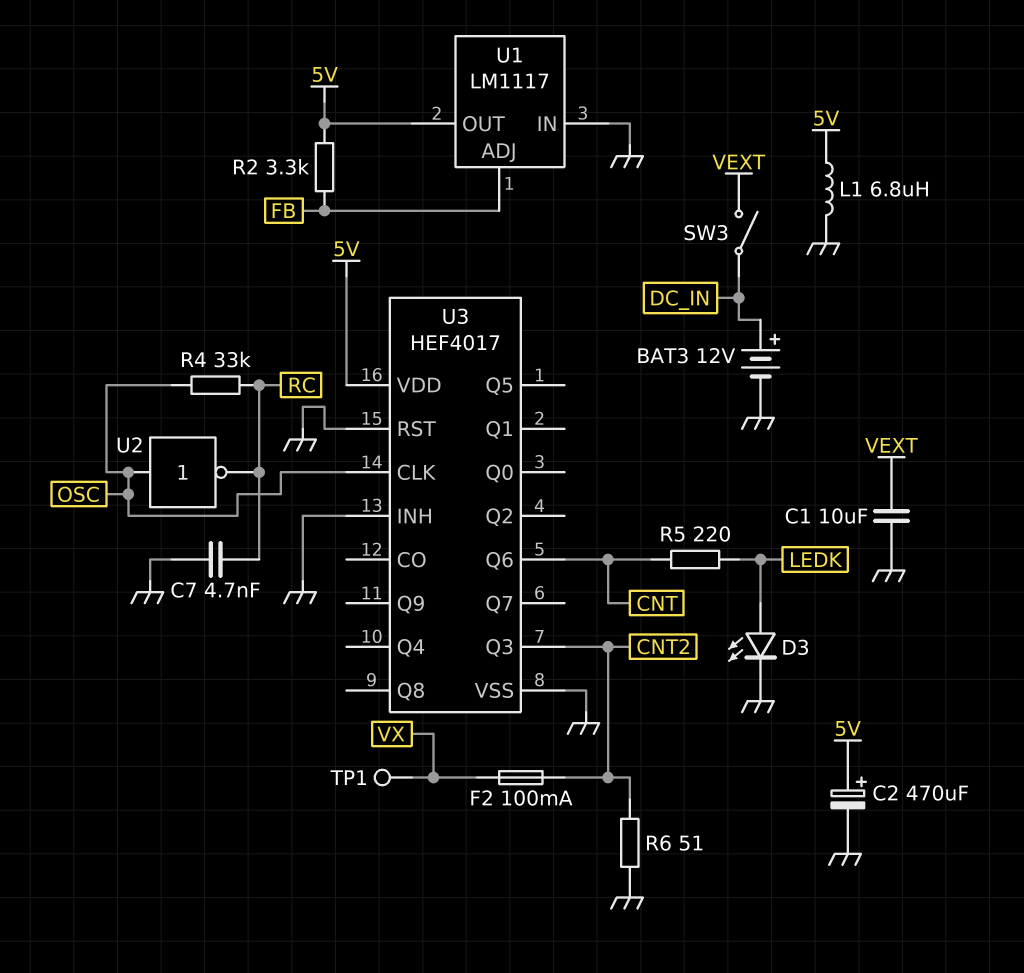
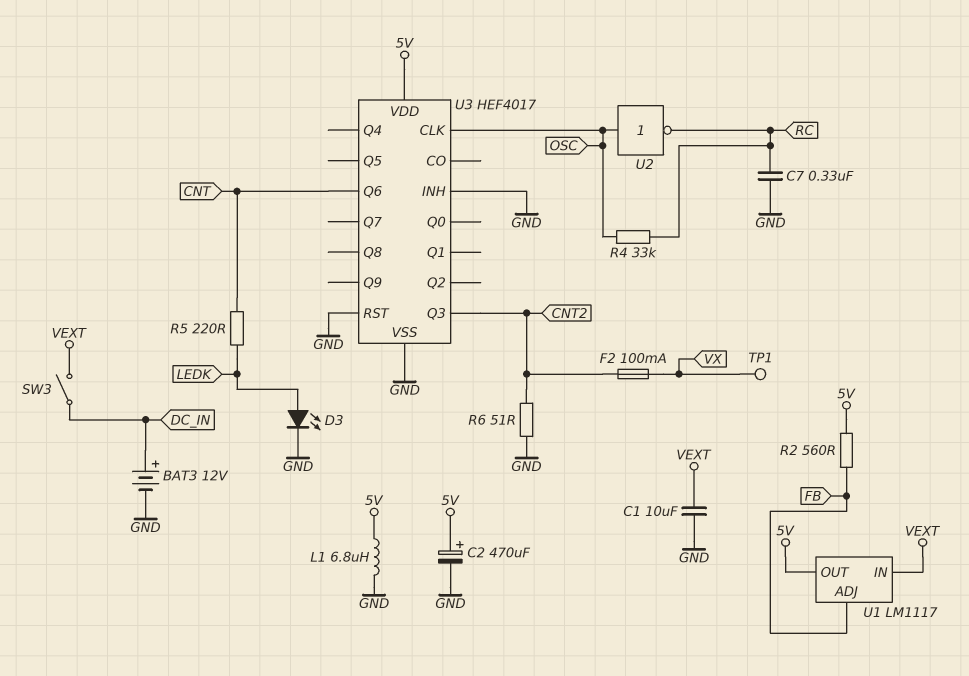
C7: 4.7nF (GND, RC) -> 330nF (GND, RC)
R2: 3.3k (5V, FB) -> 560 (5V, FB)
U1 pin IN: GND -> VEXT

